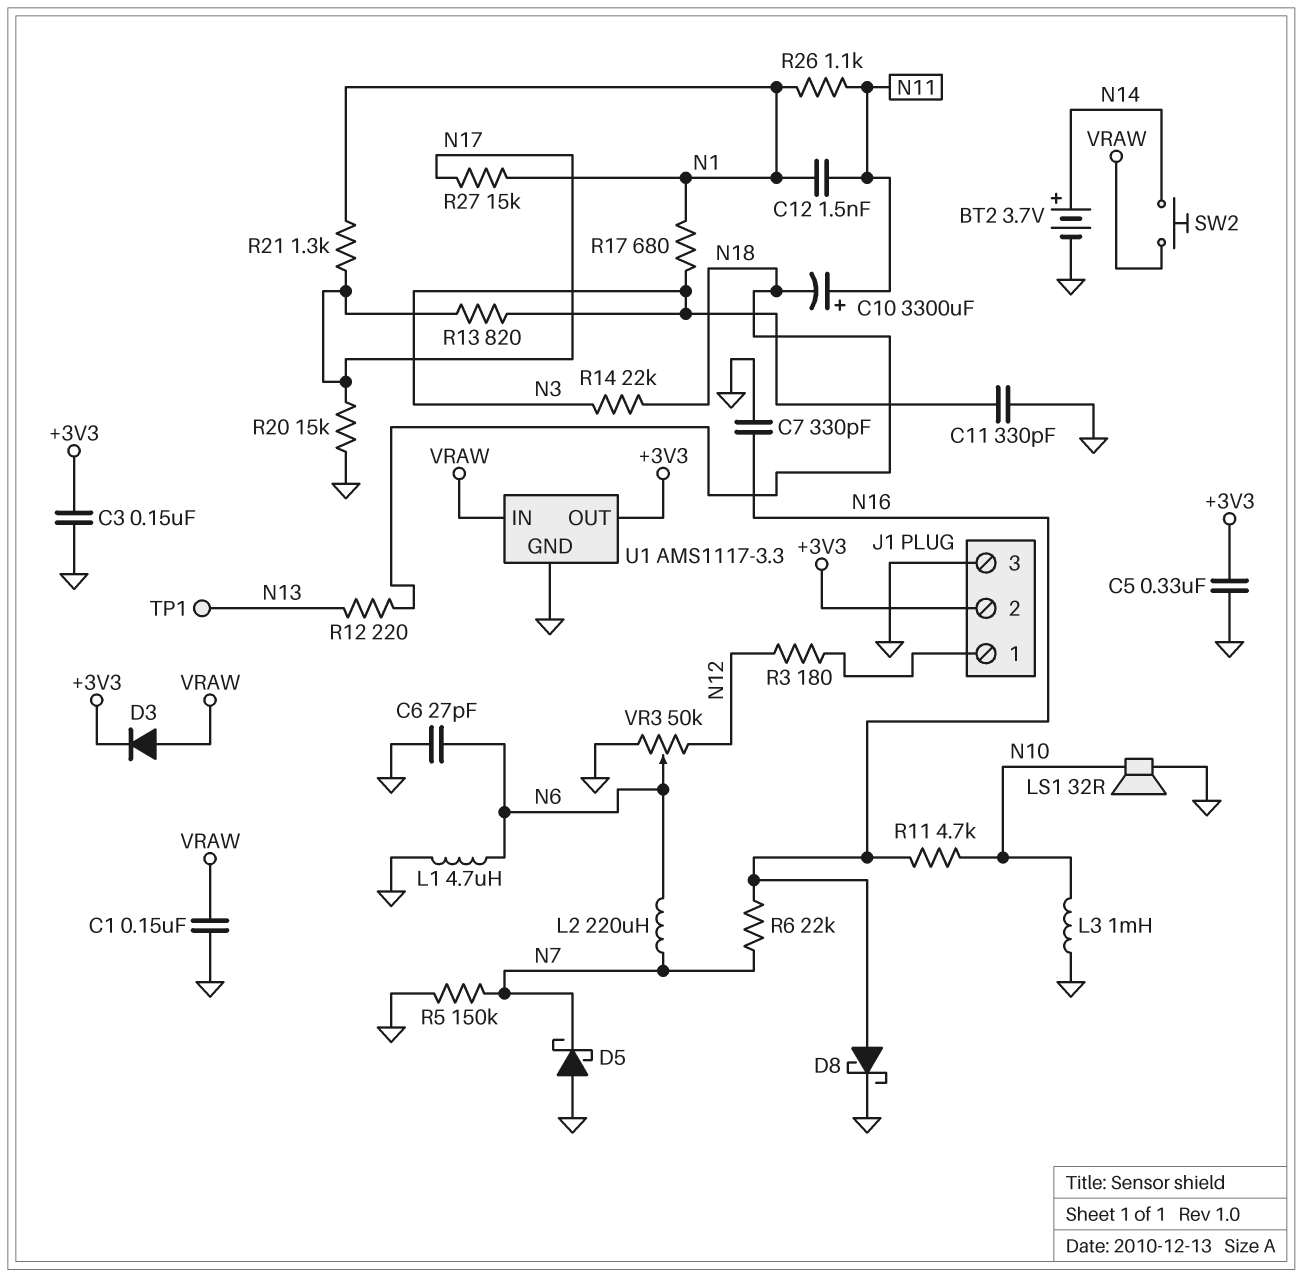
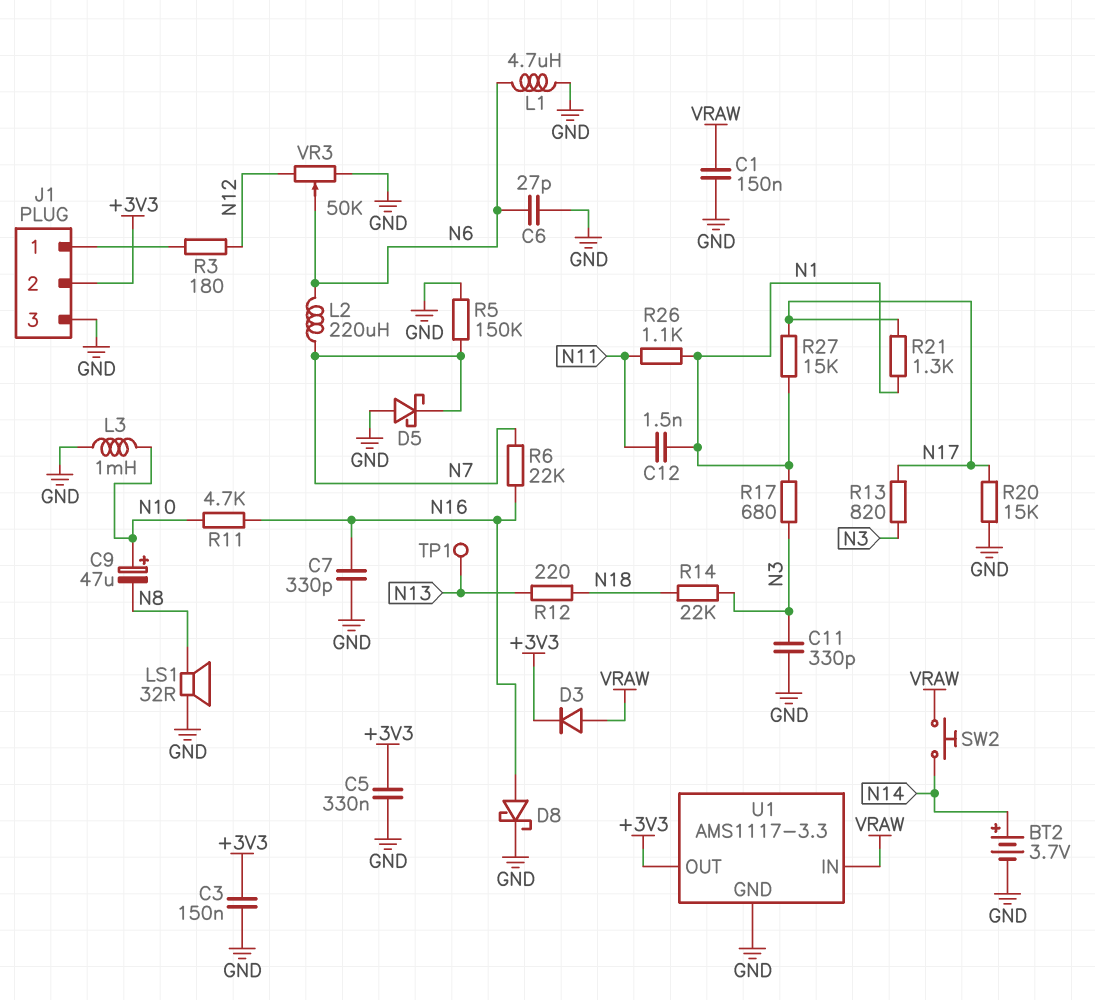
C9: none -> 47uF (plus N10, minus N8)
C10: 3300uF (plus N11, minus N18) -> none
LS1: speaker 32R (GND, N10) -> speaker 32R (GND, N8)

